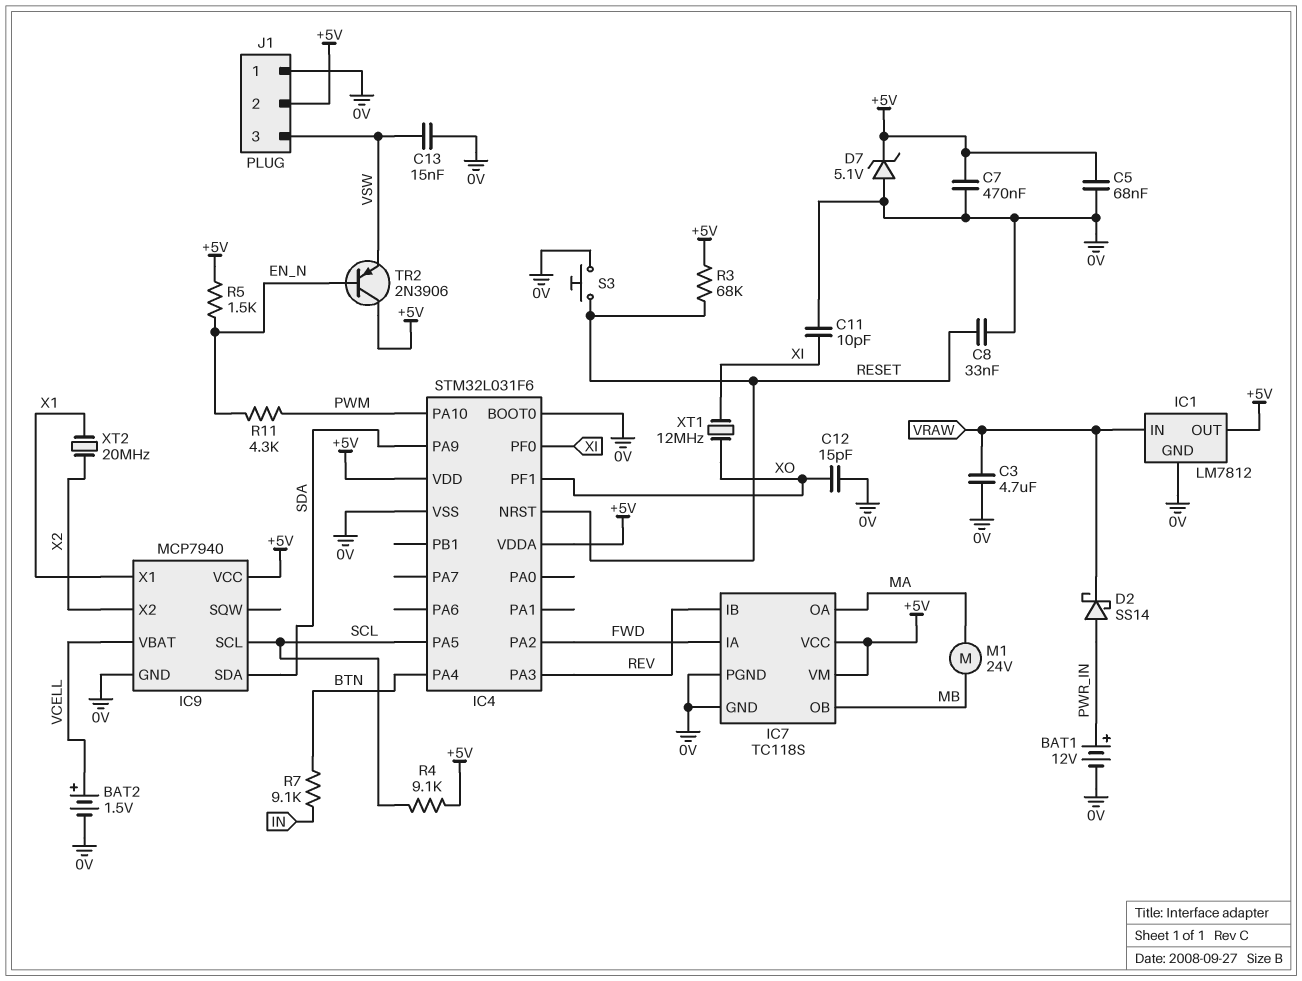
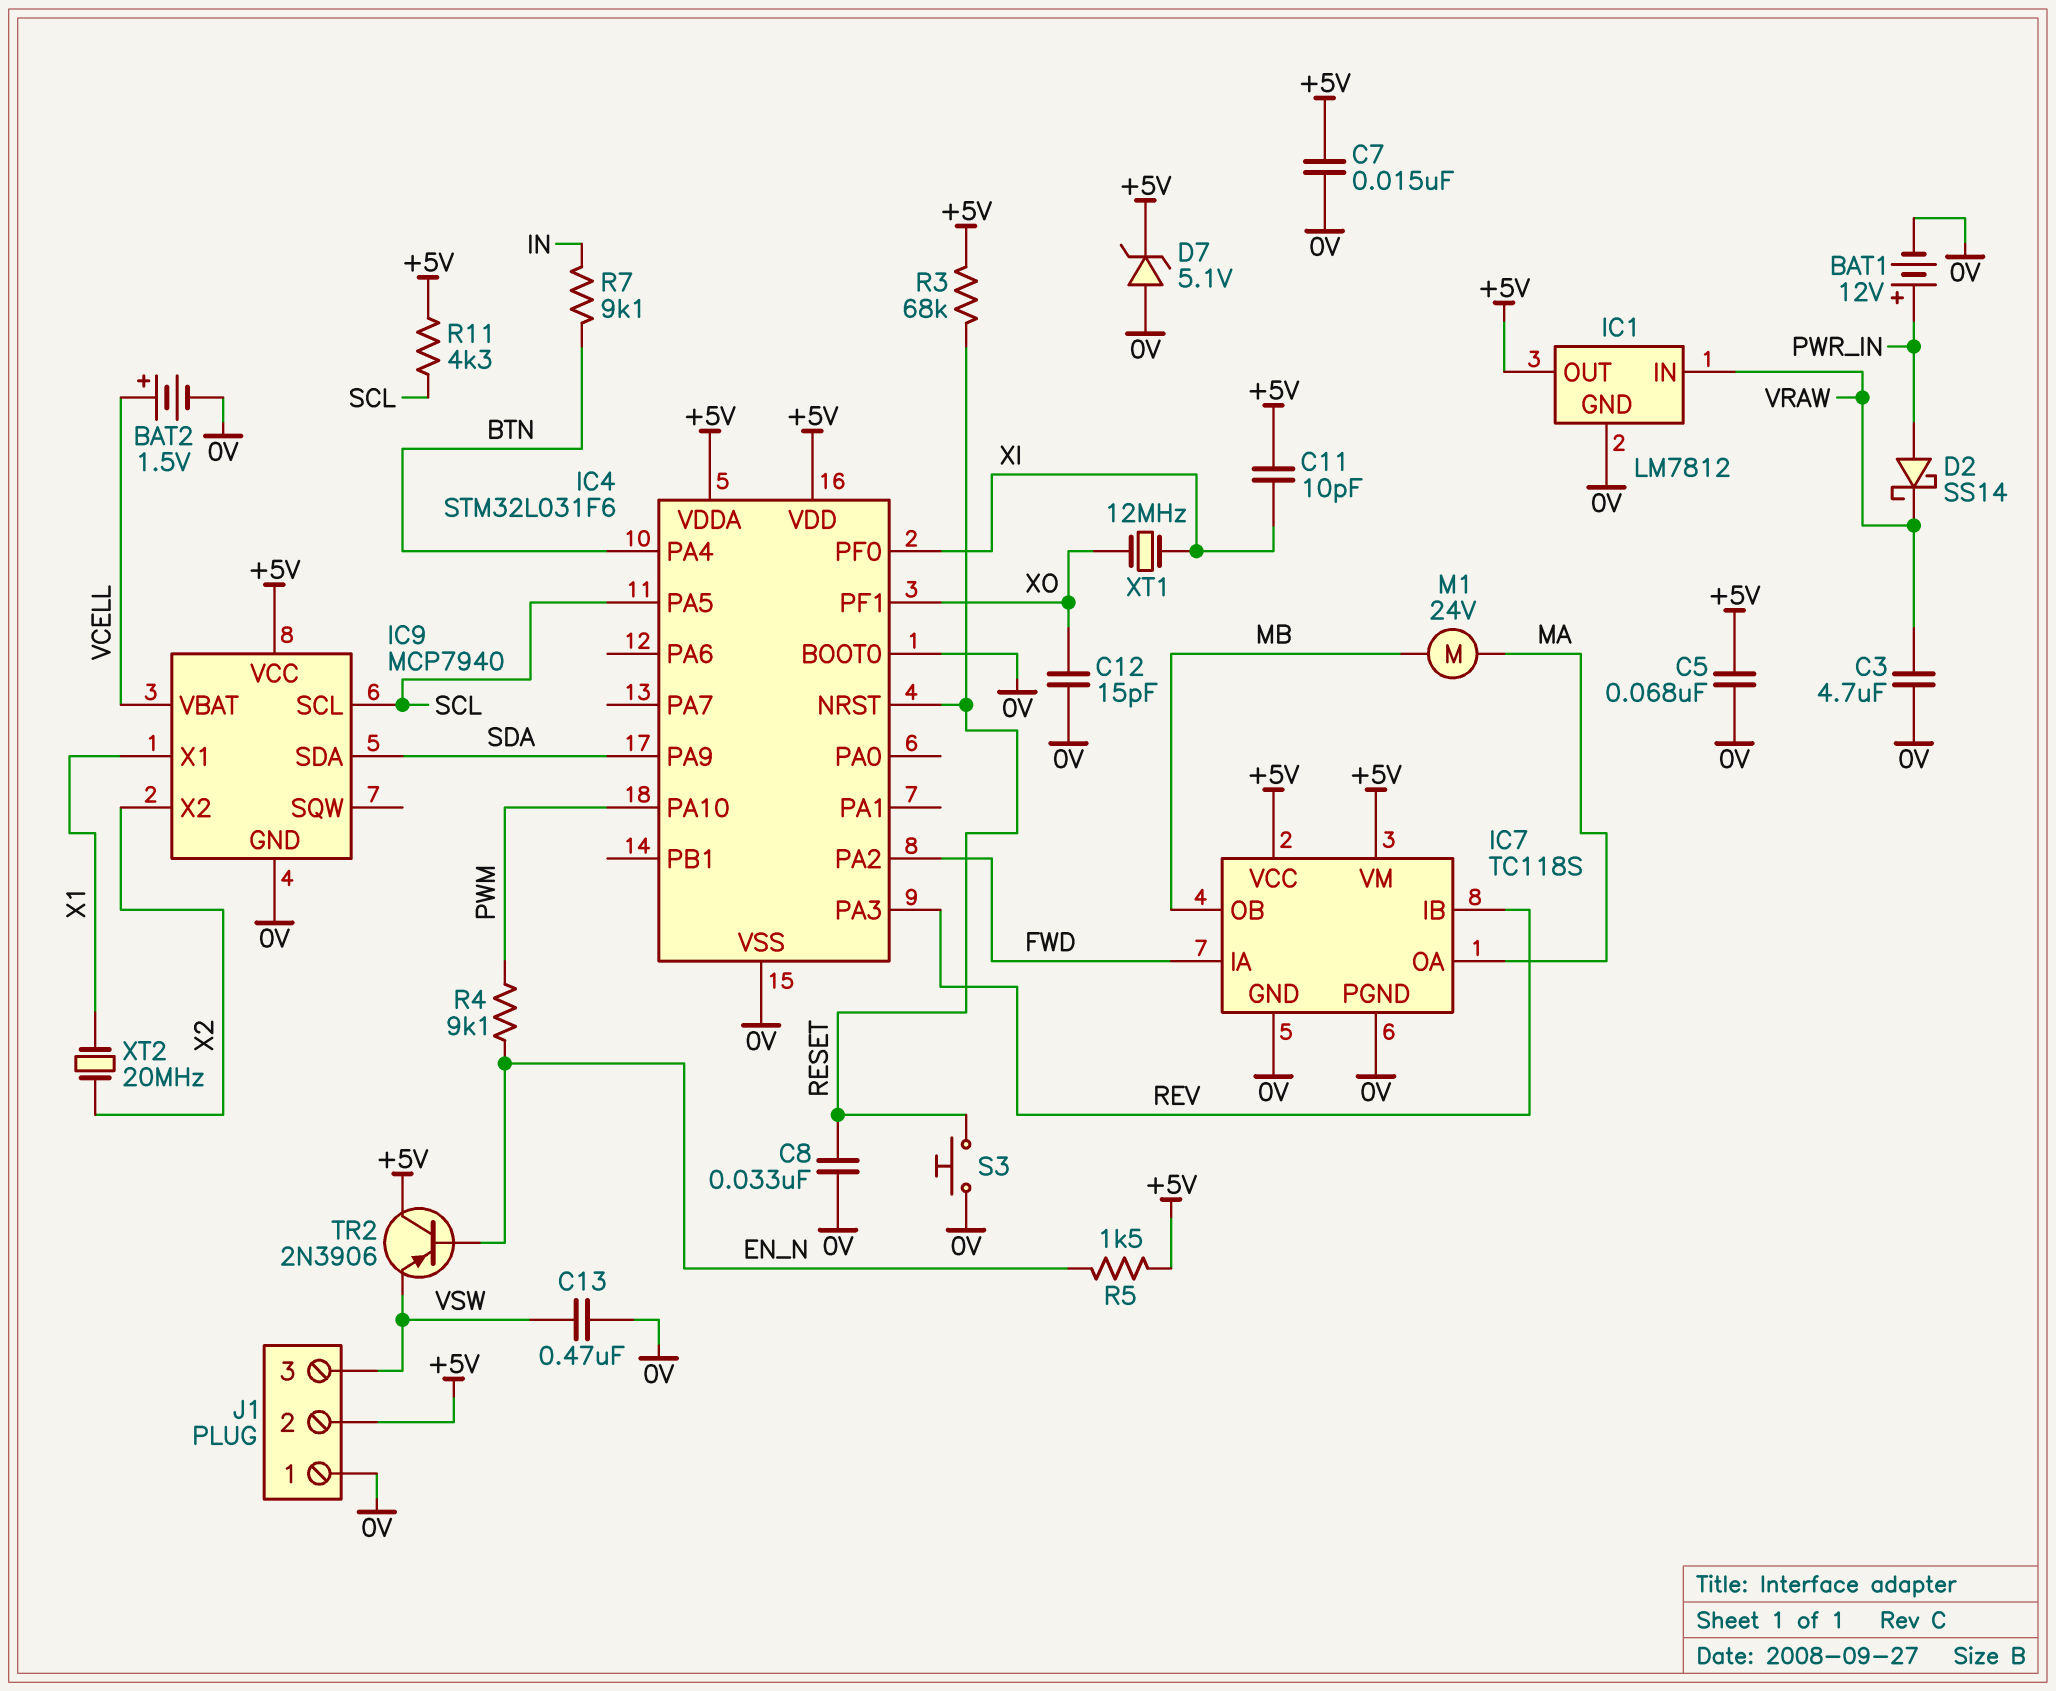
C7: 470nF (+5V, 0V) -> 15nF (+5V, 0V)
C11: 10pF (0V, XI) -> 10pF (+5V, XI)
C13: 15nF (0V, VSW) -> 470nF (0V, VSW)
R4: 9.1k (+5V, SCL) -> 9.1k (EN_N, PWM)
R11: 4.3k (EN_N, PWM) -> 4.3k (+5V, SCL)

